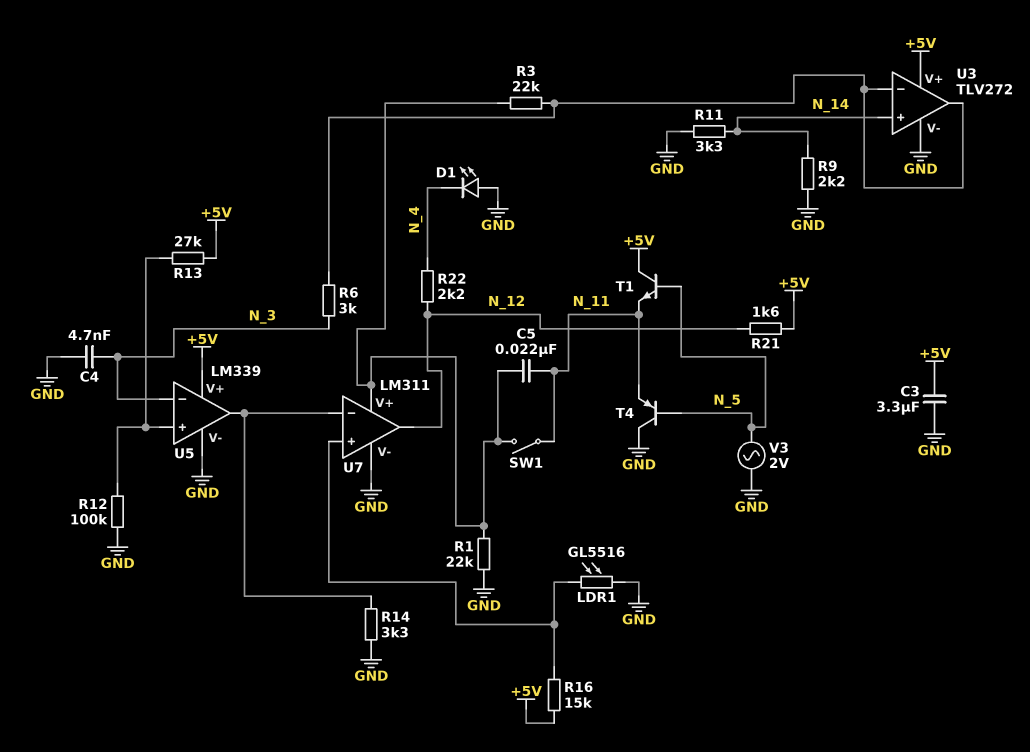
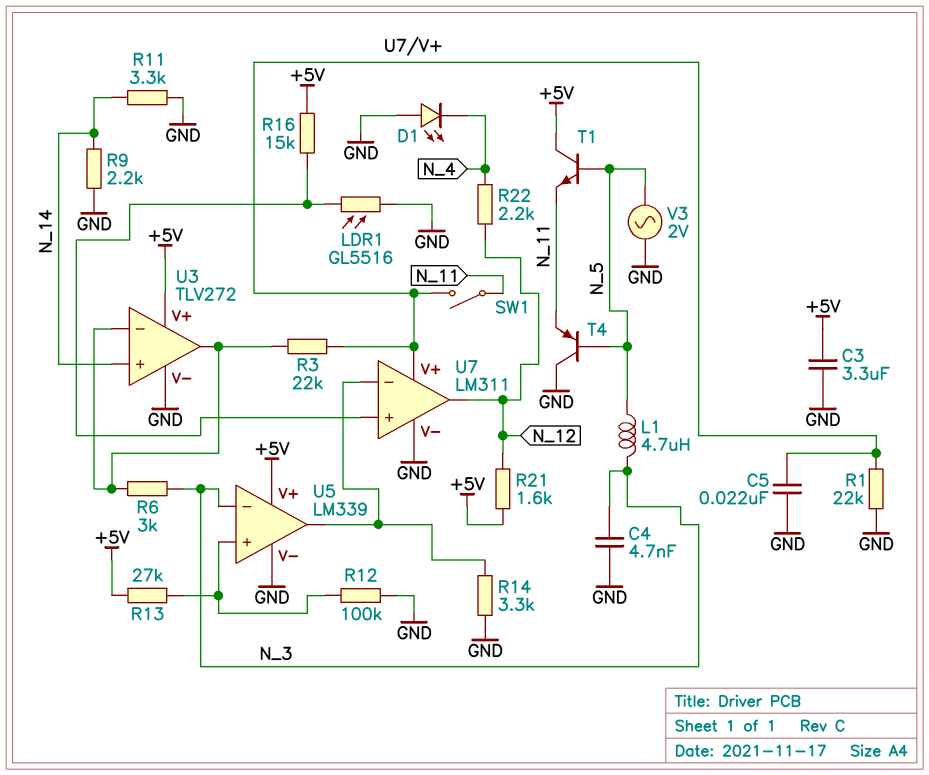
C5: 22nF (N_11, U7/V+) -> 22nF (GND, U7/V+)
L1: none -> 4.7uH (N_3, N_5)

